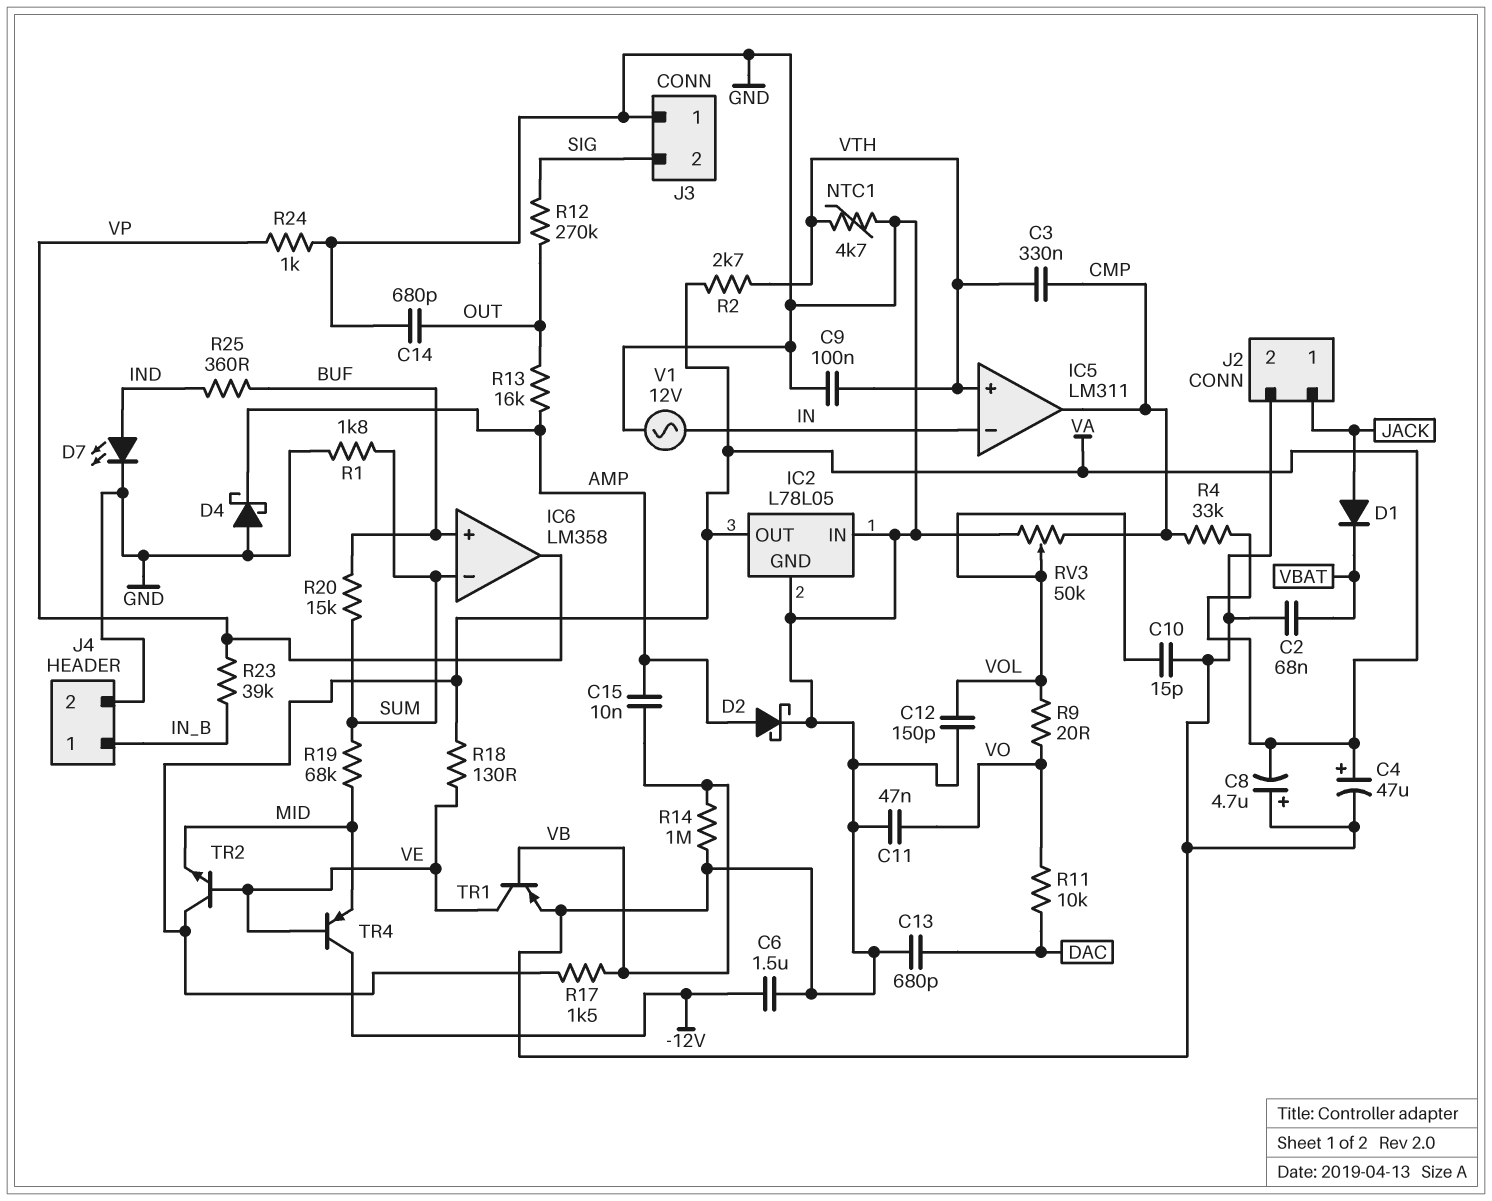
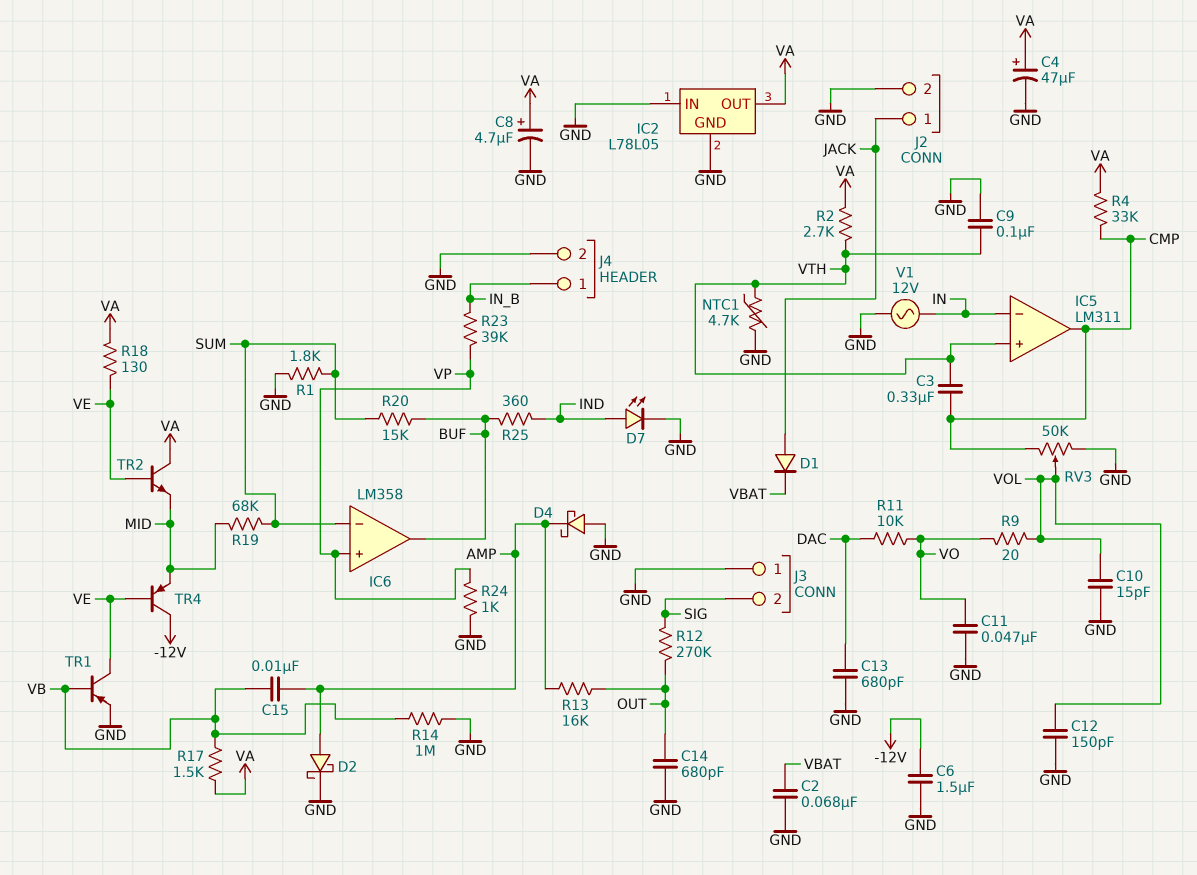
C8: 4.7uF (plus GND, minus VA) -> 4.7uF (plus VA, minus GND)
IC6 pin in+: BUF -> VP
IC6 pin out: VP -> BUF

